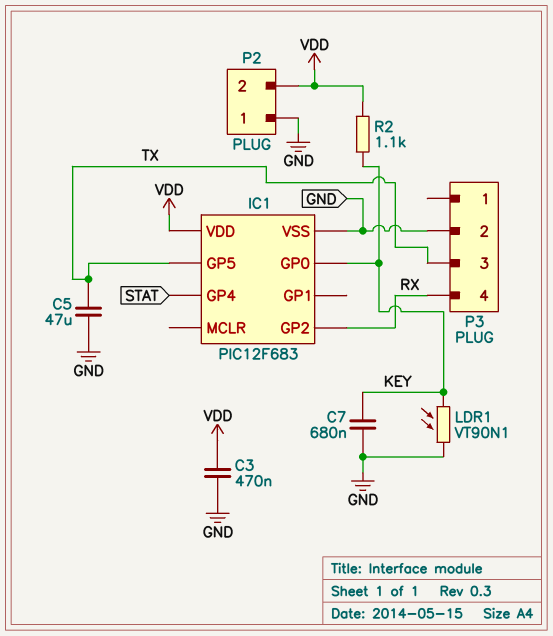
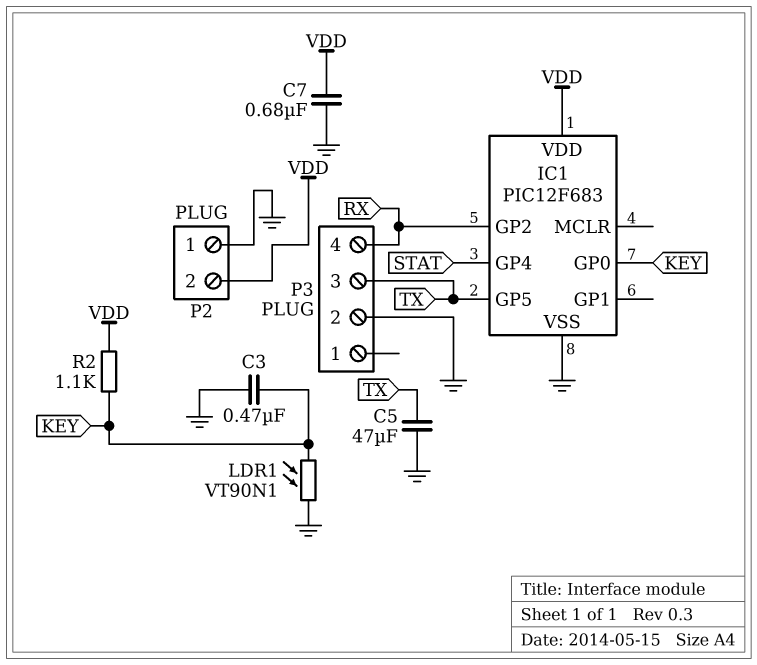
C3: 470nF (GND, VDD) -> 470nF (GND, KEY)
C7: 680nF (GND, KEY) -> 680nF (GND, VDD)

